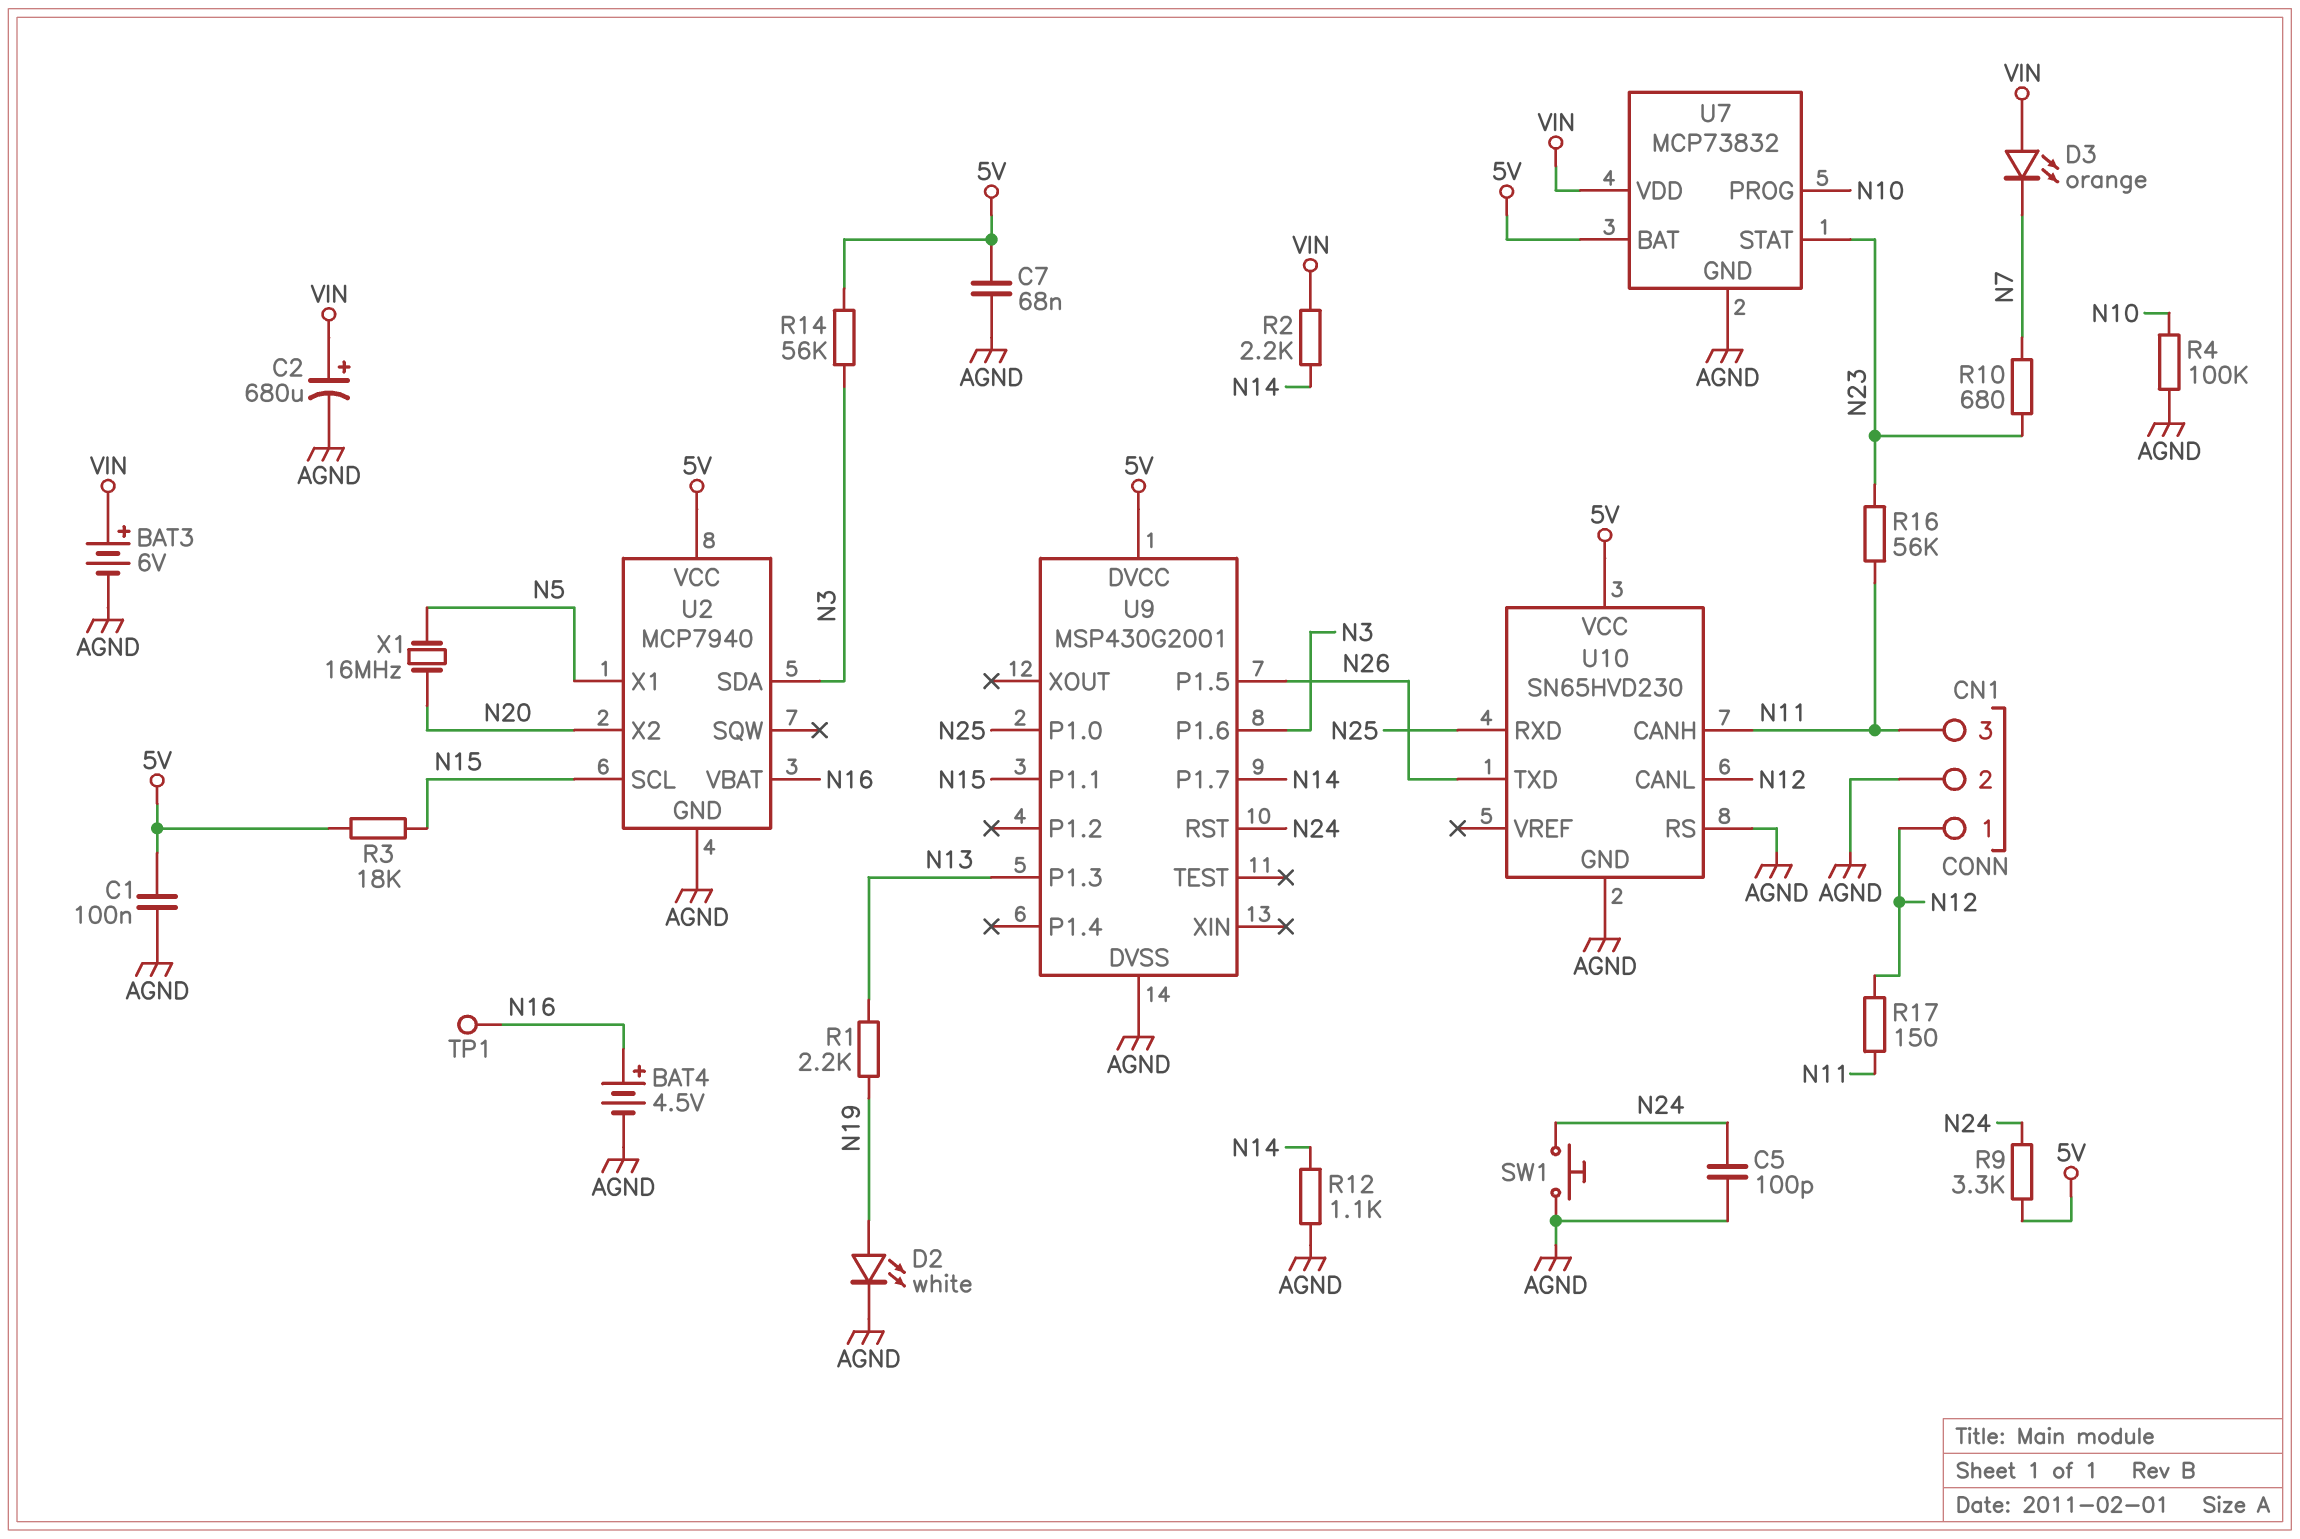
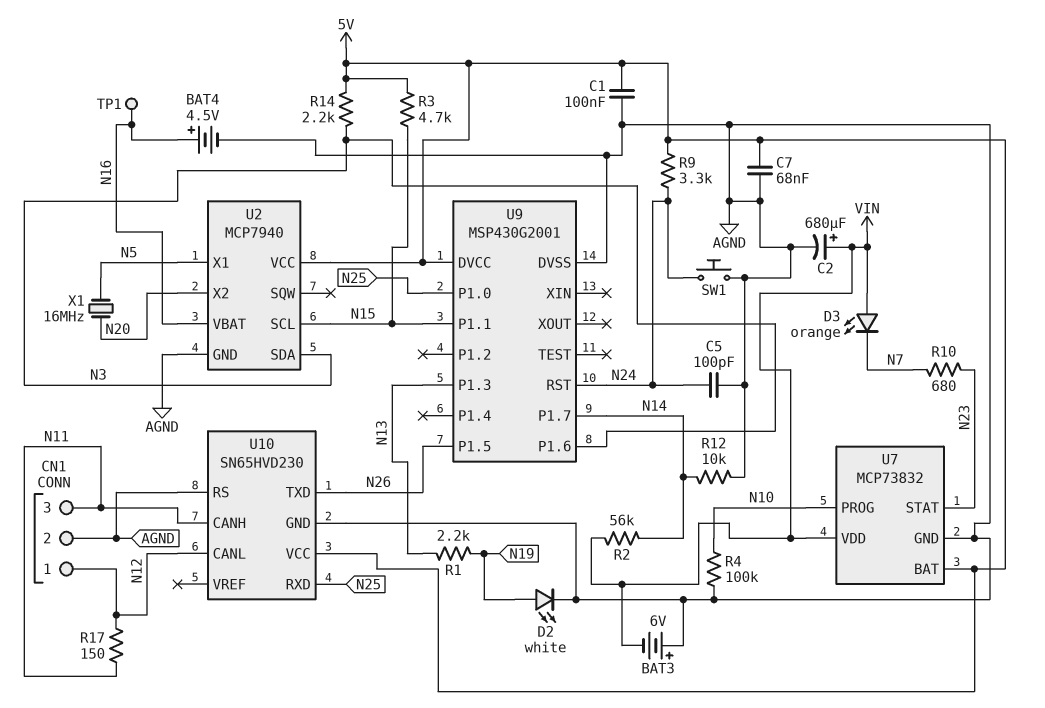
BAT3: 6V (plus VIN, minus AGND) -> 6V (plus AGND, minus VIN)
R2: 2.2k (N14, VIN) -> 56k (N14, VIN)
R3: 18k (5V, N15) -> 4.7k (5V, N15)
R12: 1.1k (AGND, N14) -> 10k (AGND, N14)
R14: 56k (5V, N3) -> 2.2k (5V, N3)
R16: 56k (N11, N23) -> none

